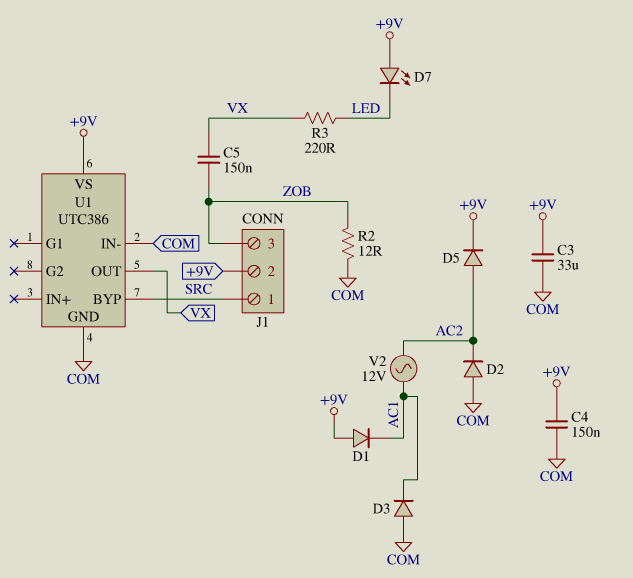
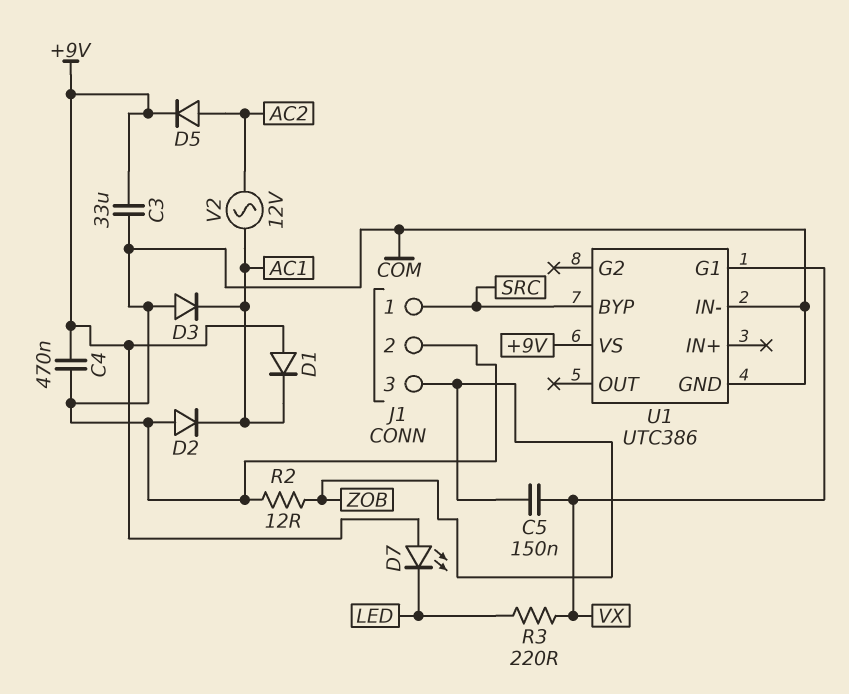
C4: 150nF (+9V, COM) -> 470nF (+9V, COM)
D2: diode (A COM, K AC2) -> diode (A COM, K AC1)
J1 pin 2: +9V -> COM
U1 pin G1: none -> VX
U1 pin OUT: VX -> none

